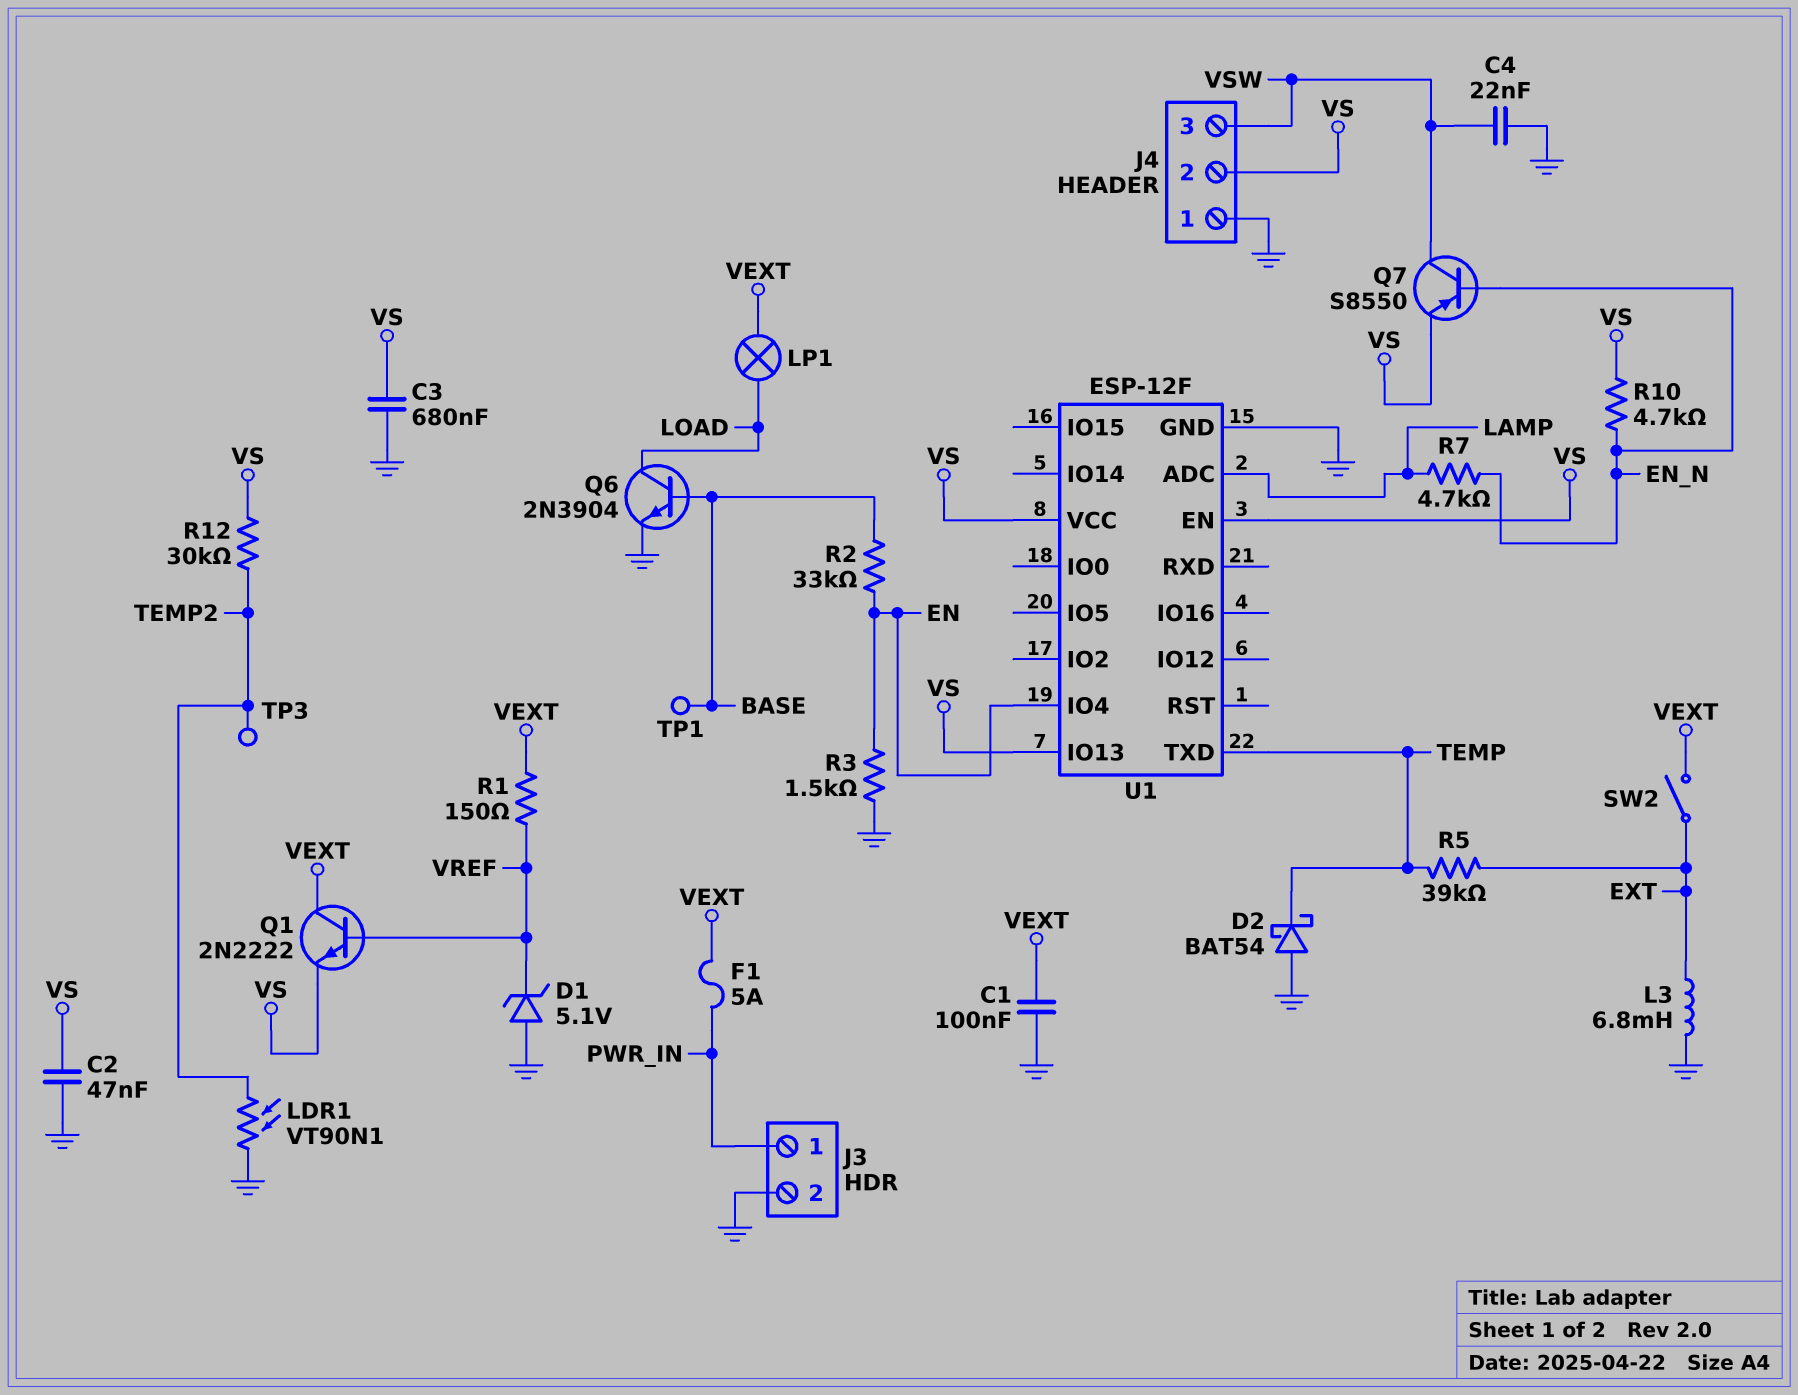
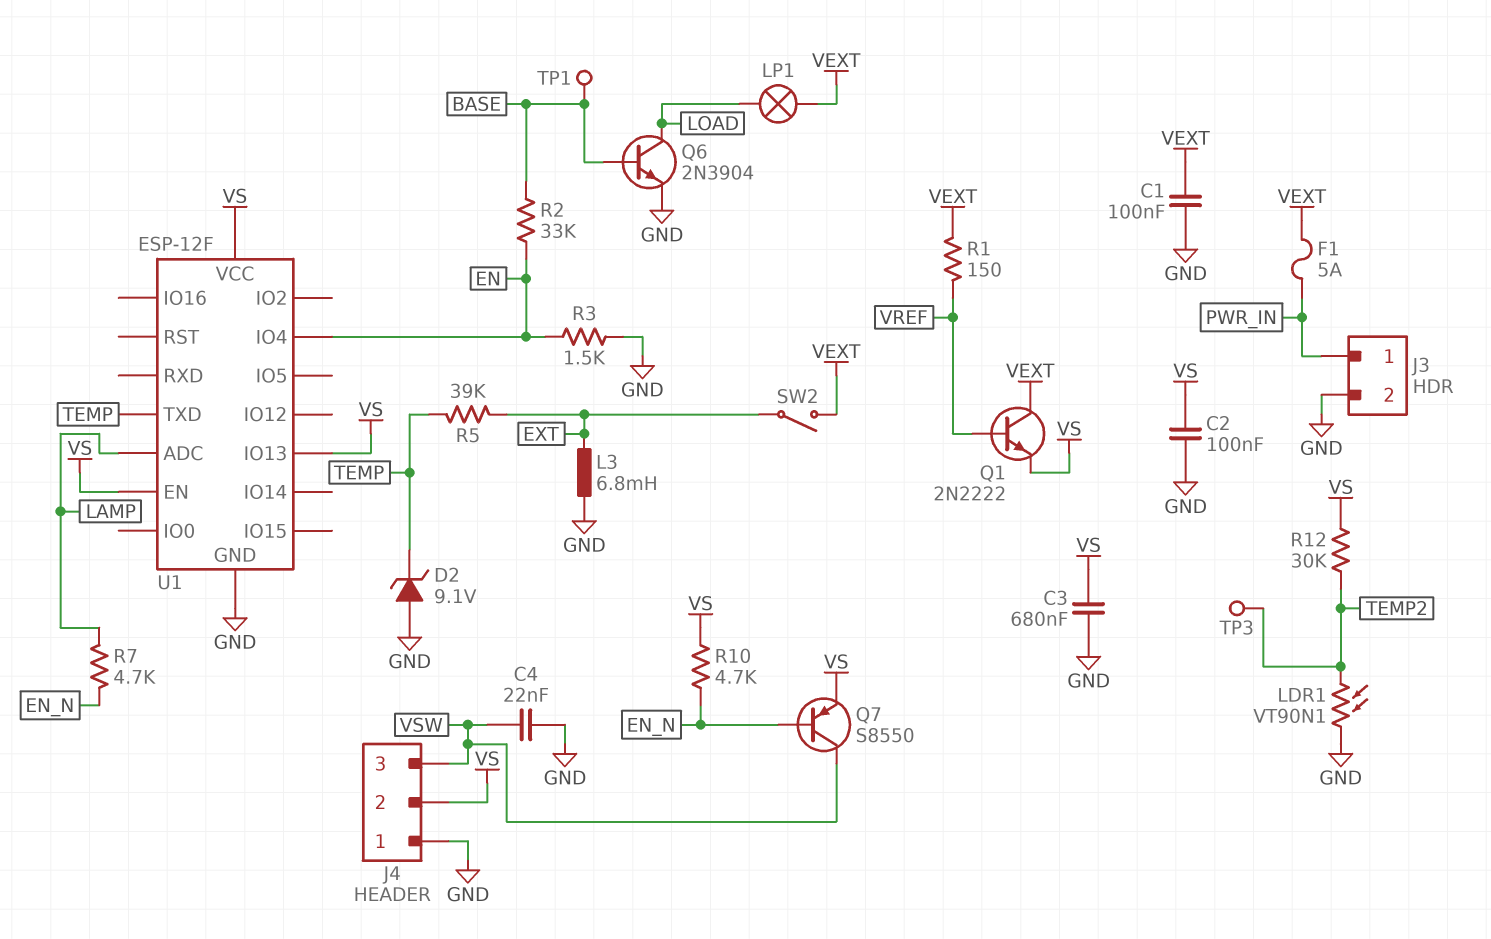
C2: 47nF (GND, VS) -> 100nF (GND, VS)
D1: zener 5.1V (A GND, K VREF) -> none
D2: schottky BAT54 (A GND, K TEMP) -> zener 9.1V (A GND, K TEMP)

